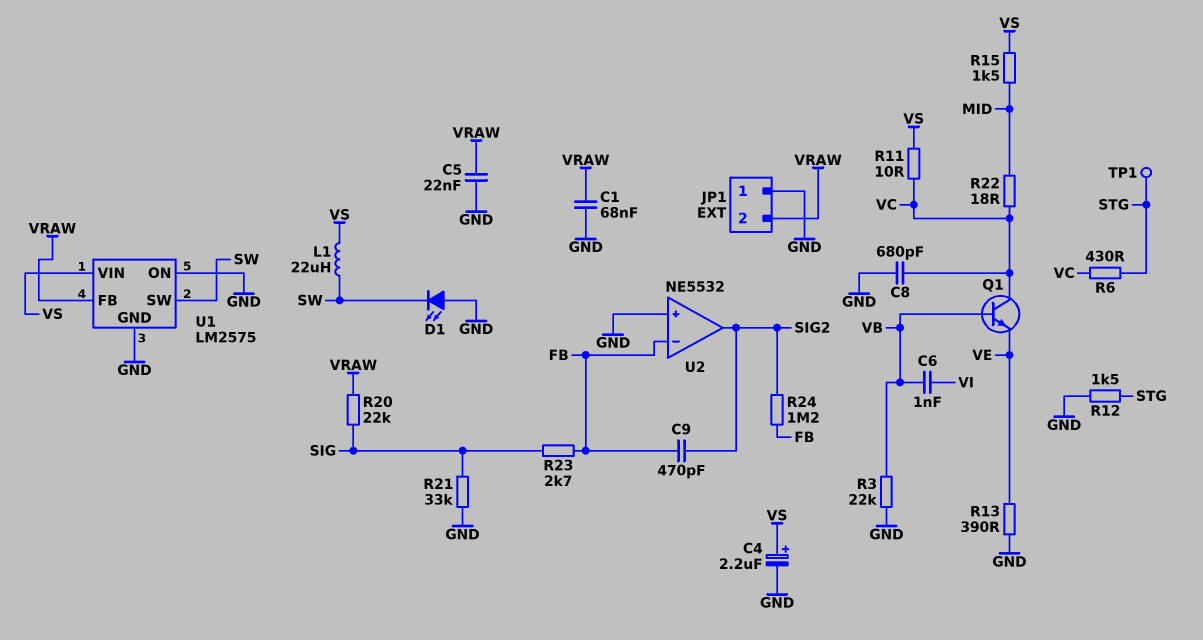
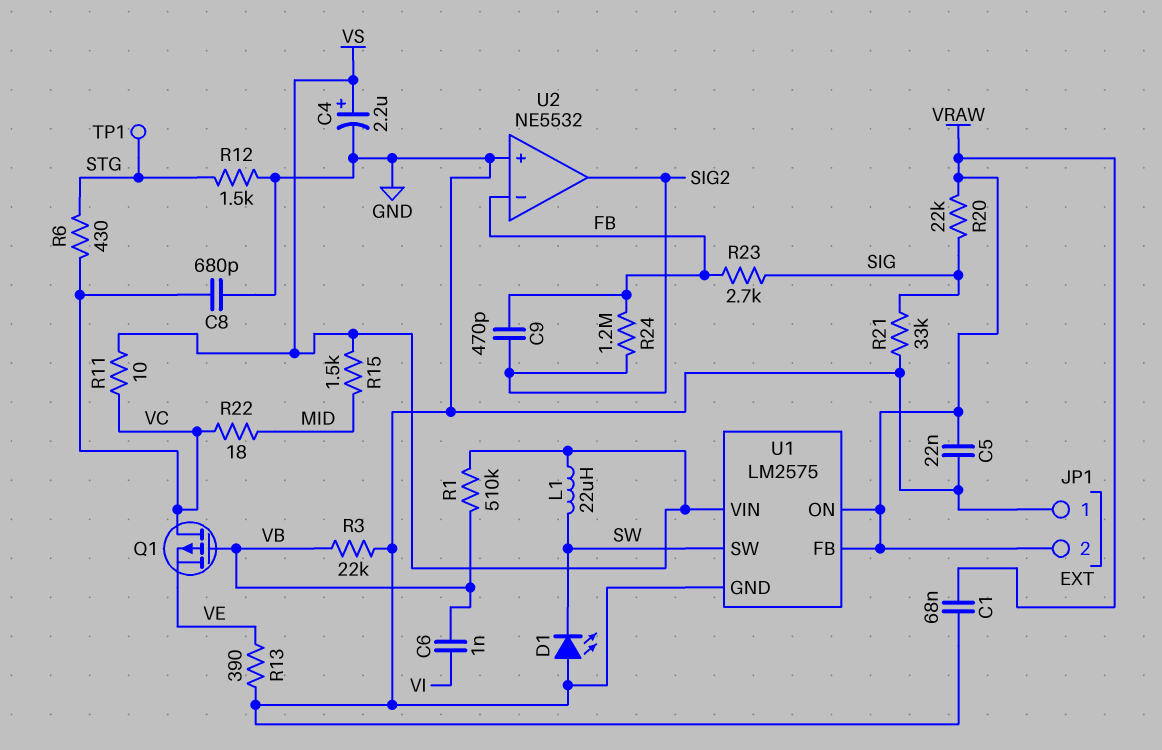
Q1: NPN (B VB, C VC, E VE) -> PMOS (G VB, D VC, S VE)
R1: none -> 510k (VB, VS)
U1 pin ON: GND -> VRAW

